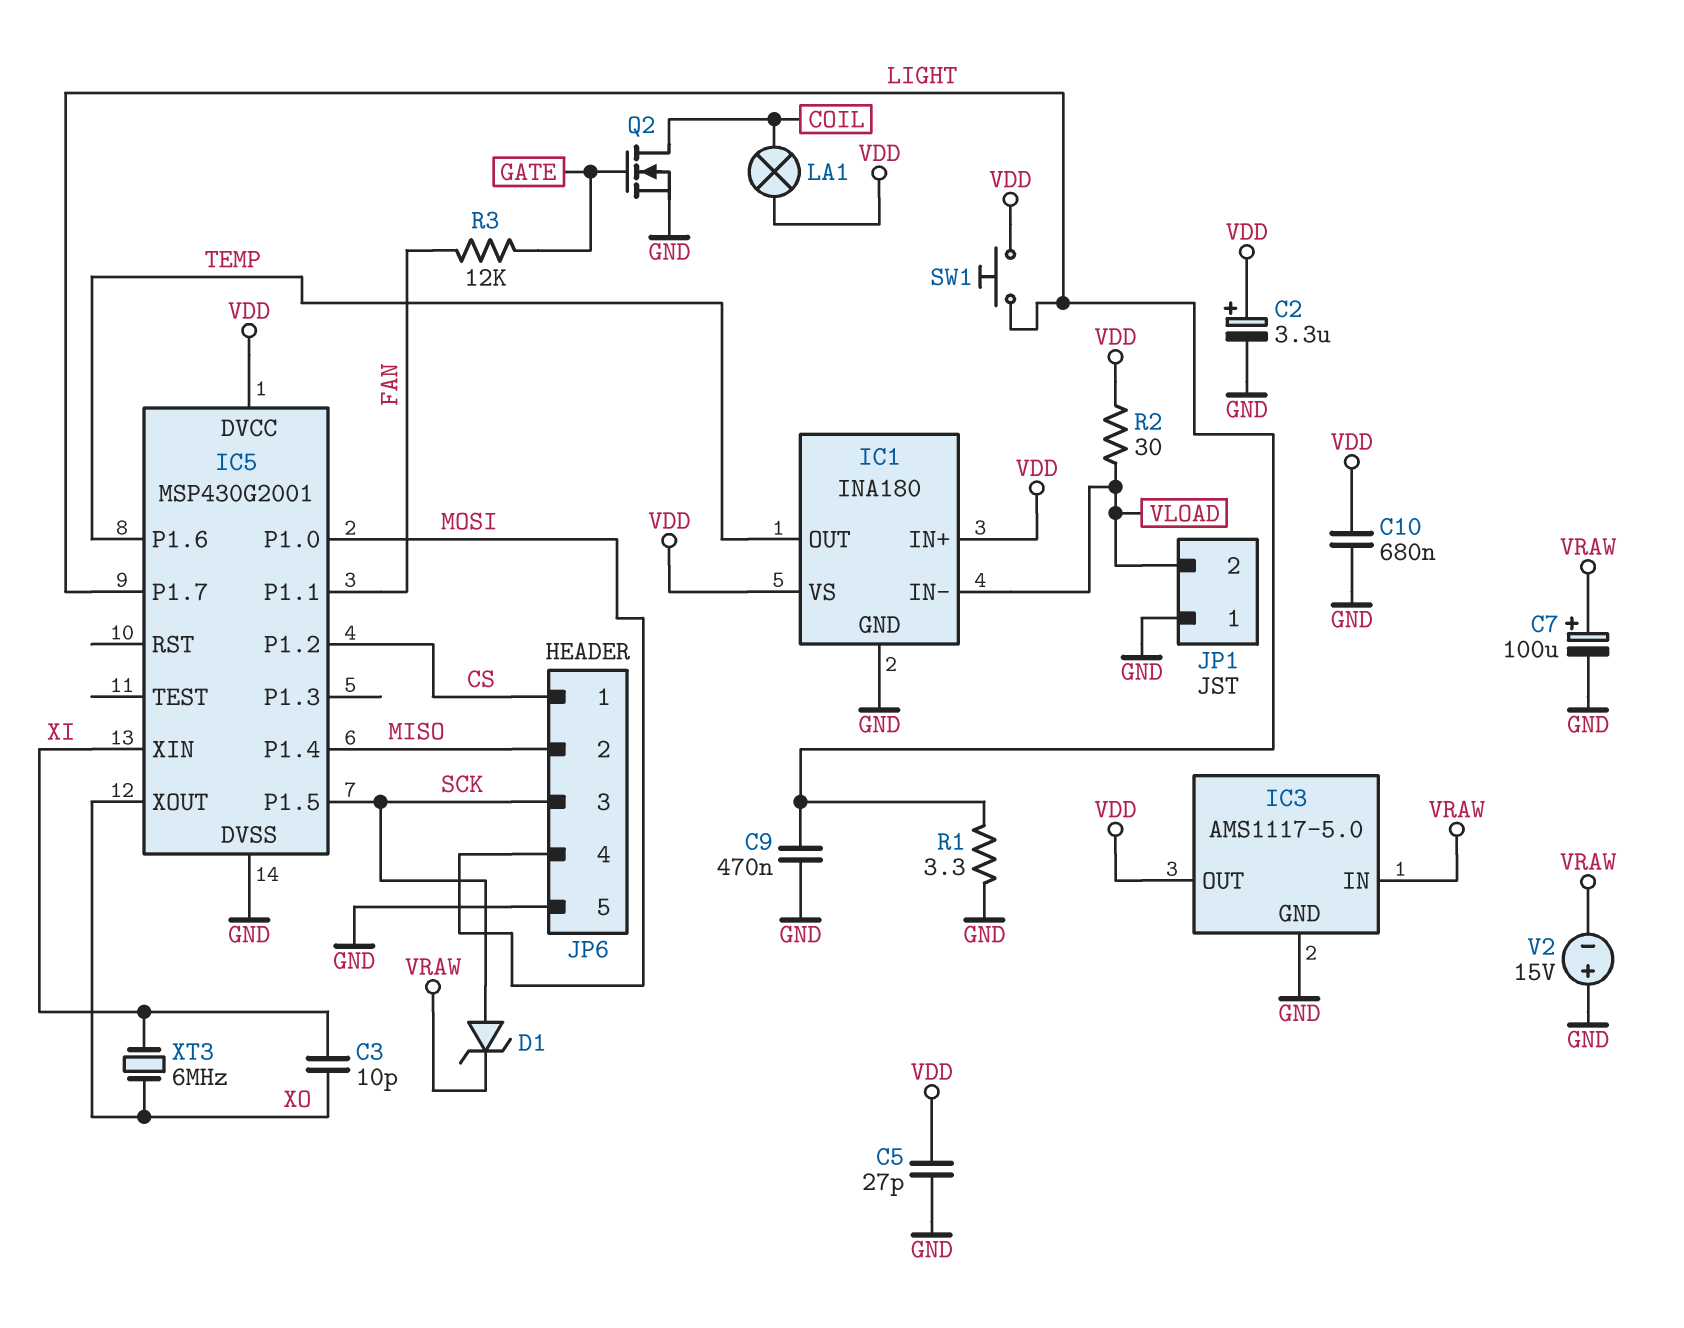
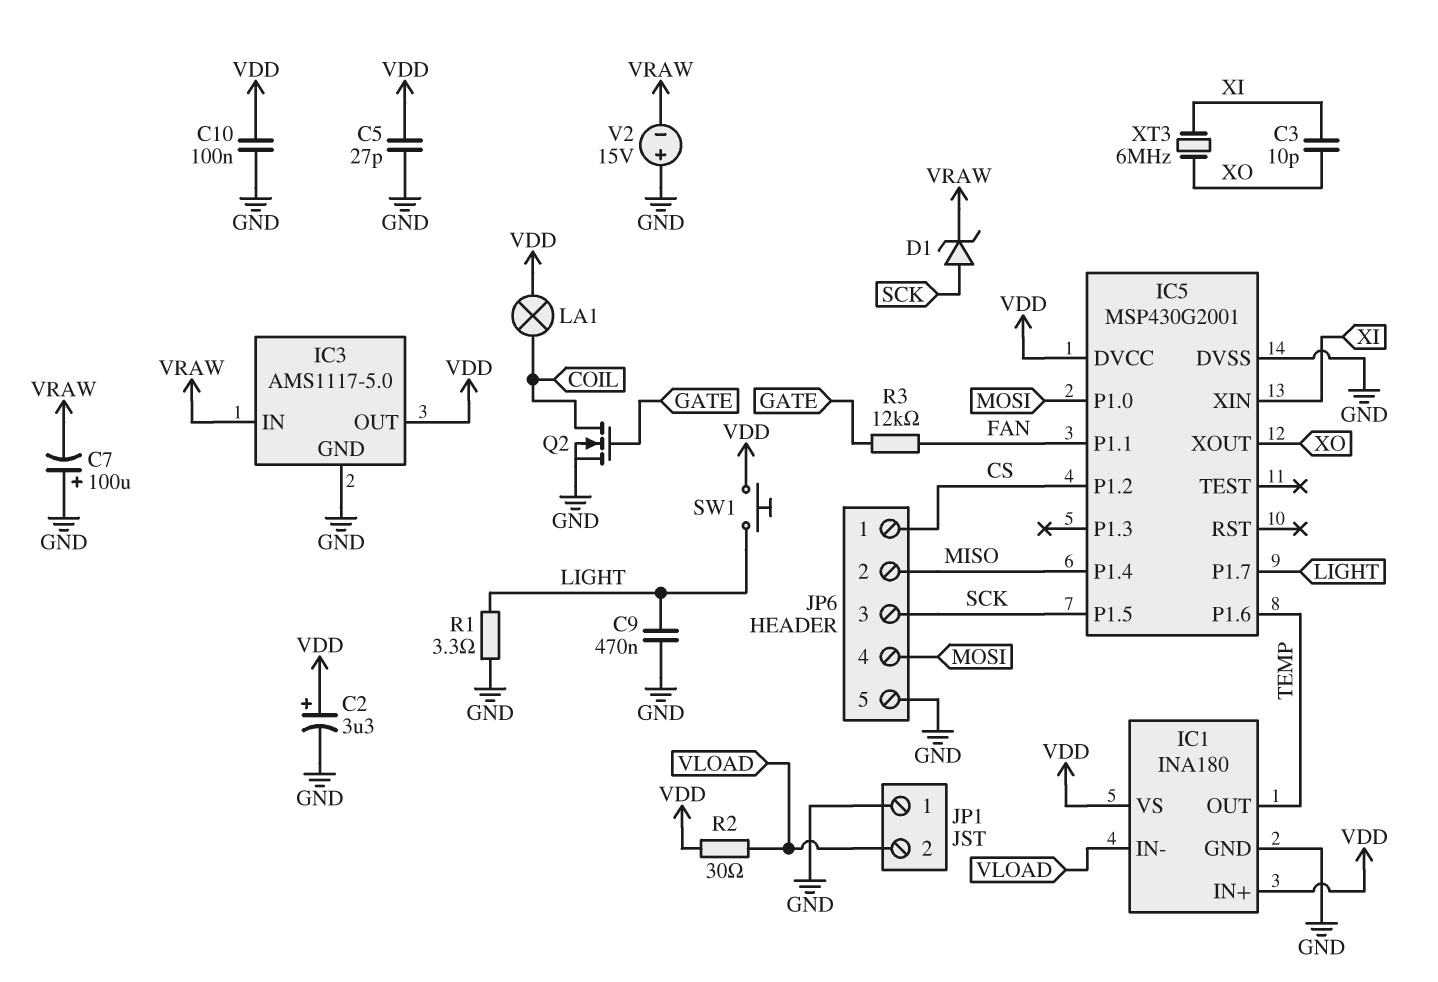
C7: 100uF (plus VRAW, minus GND) -> 100uF (plus GND, minus VRAW)
C10: 680nF (GND, VDD) -> 100nF (GND, VDD)

